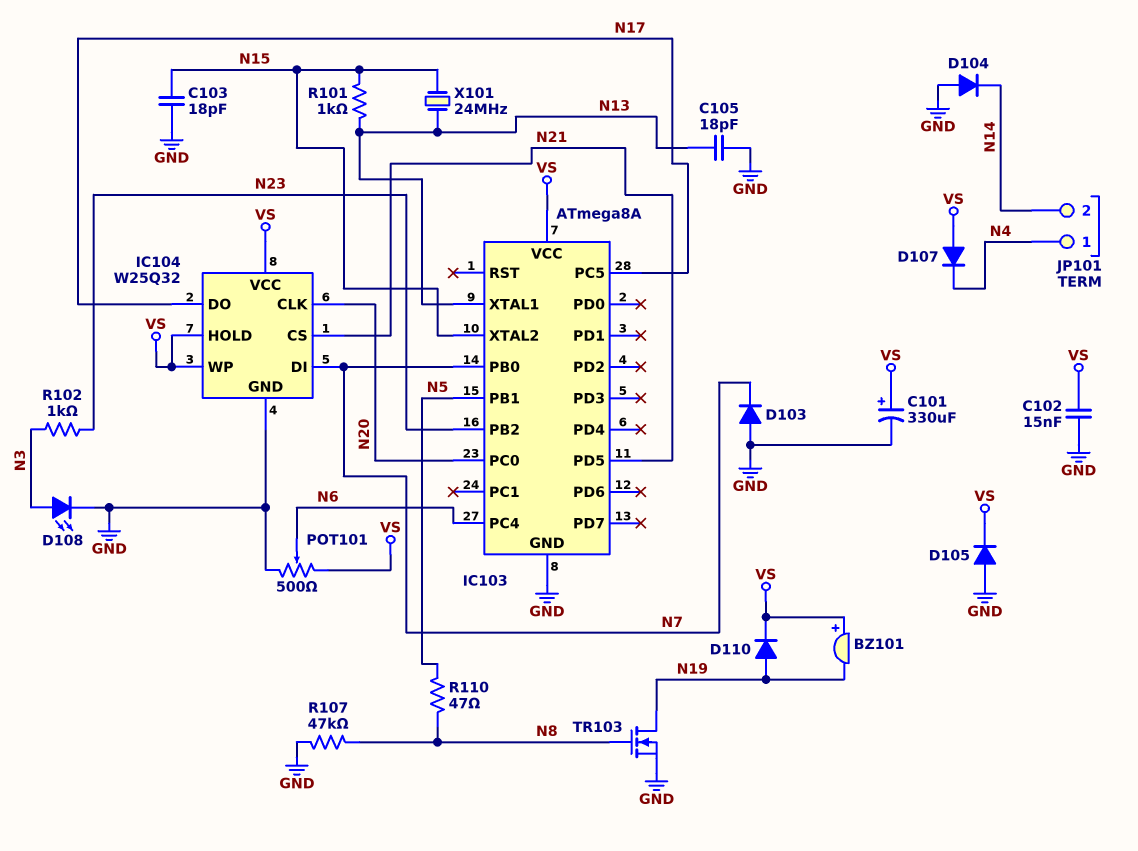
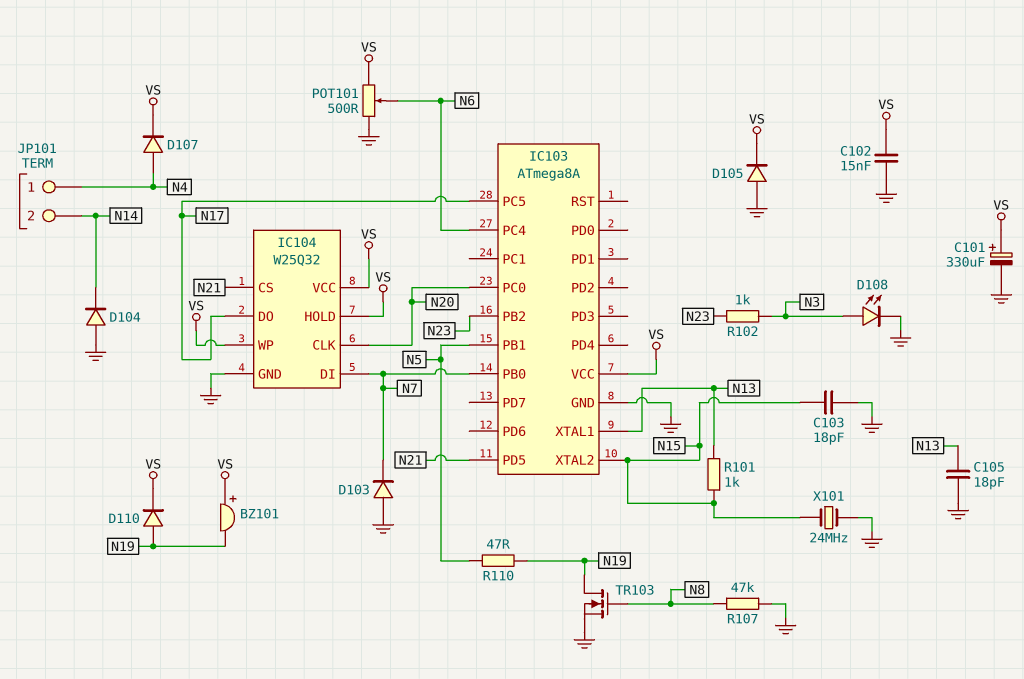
D107: diode (A VS, K N4) -> diode (A N4, K VS)
R110: 47 (N5, N8) -> 47 (N5, N19)
X101: 24MHz (N13, N15) -> 24MHz (GND, N15)

